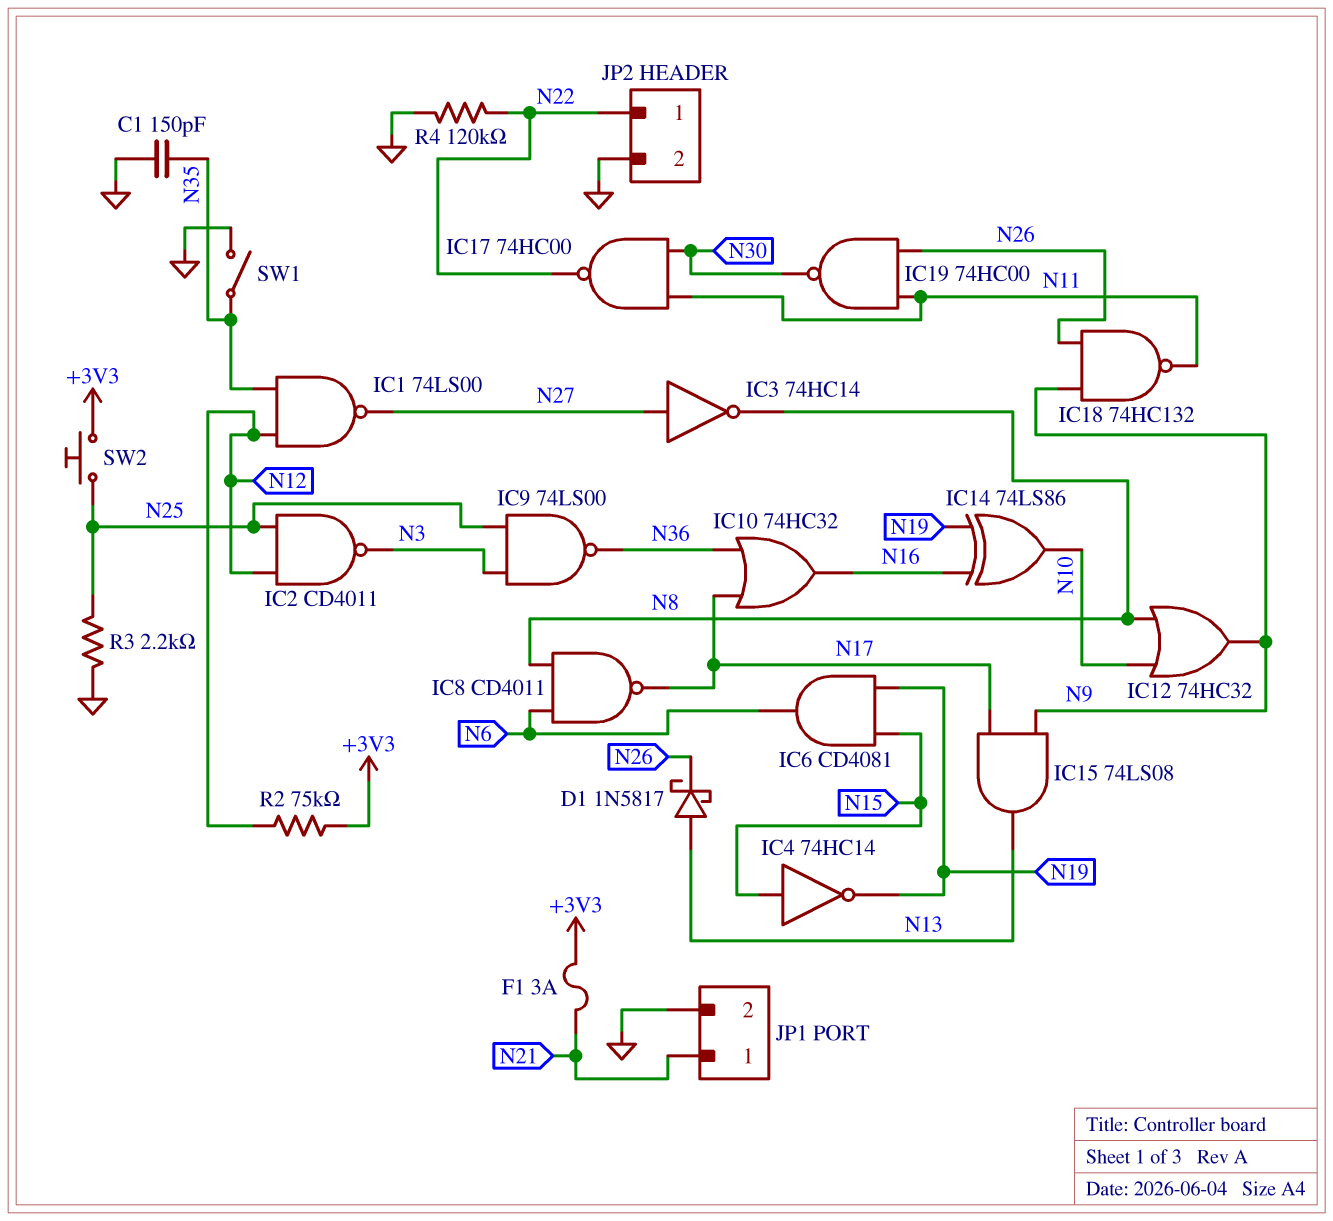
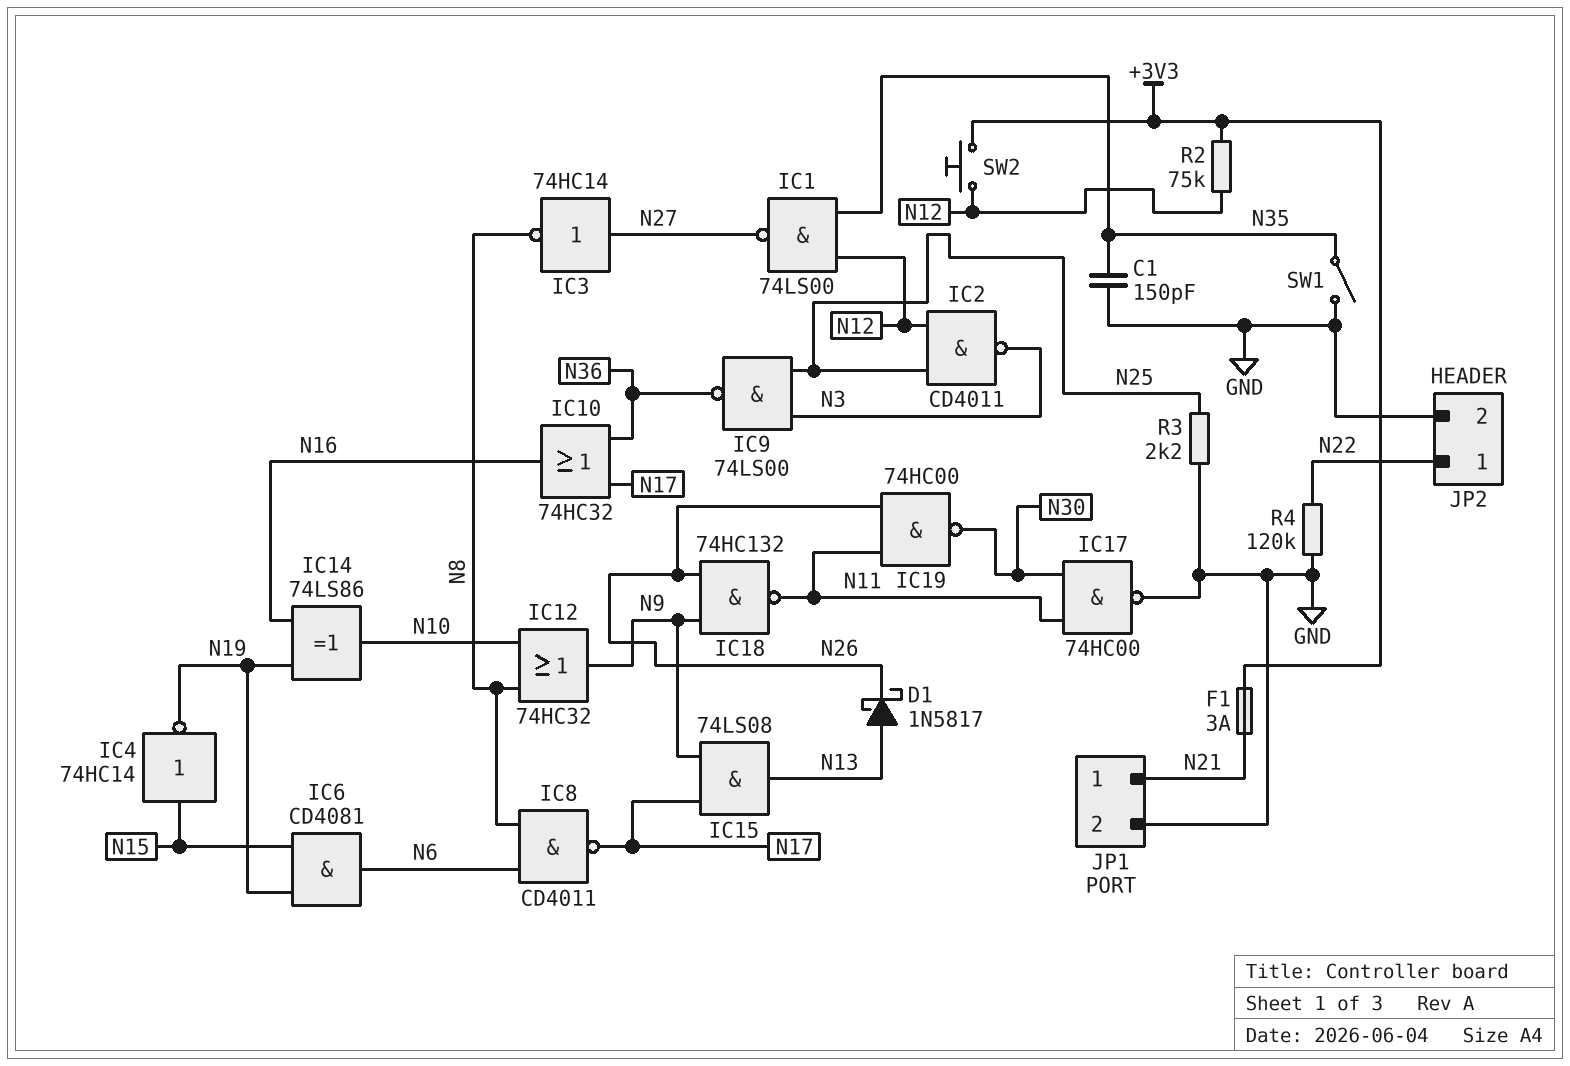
IC17: NAND 74HC00 (in N11, in N30, out N22) -> NAND 74HC00 (in N11, in N30, out GND)
SW2: button (+3V3, N25) -> button (+3V3, N12)

